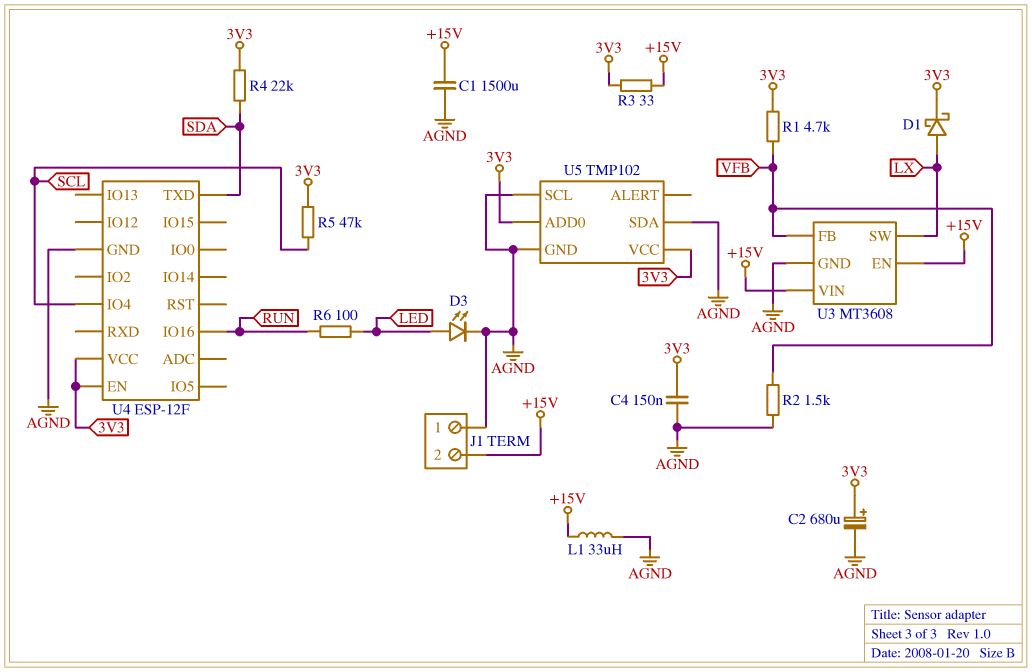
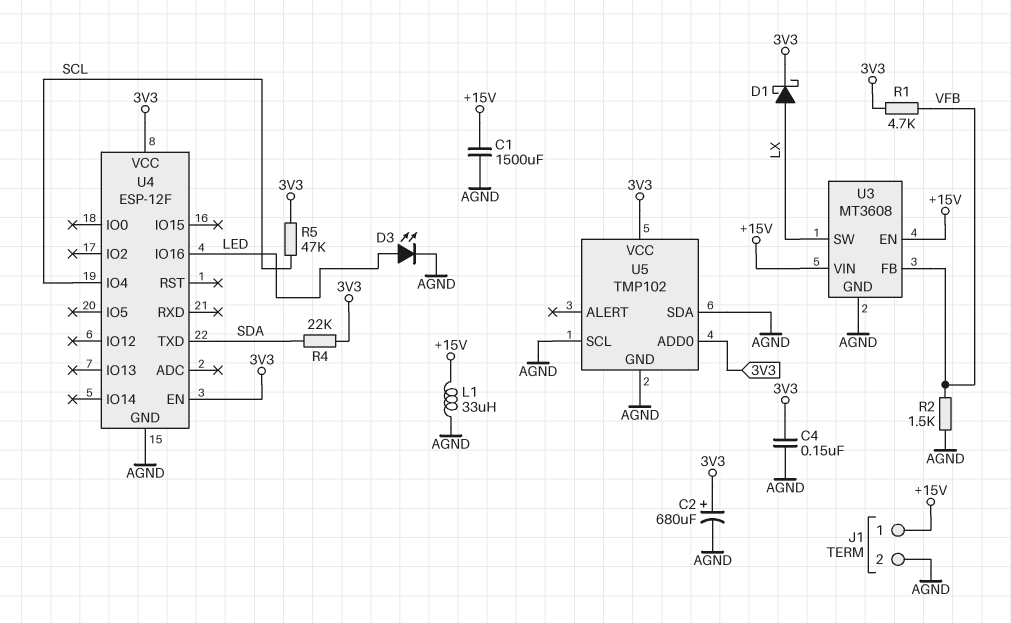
J1 pin 1: AGND -> +15V
J1 pin 2: +15V -> AGND
R3: 33 (+15V, 3V3) -> none
R6: 100 (LED, RUN) -> none
U4 pin IO16: RUN -> LED

